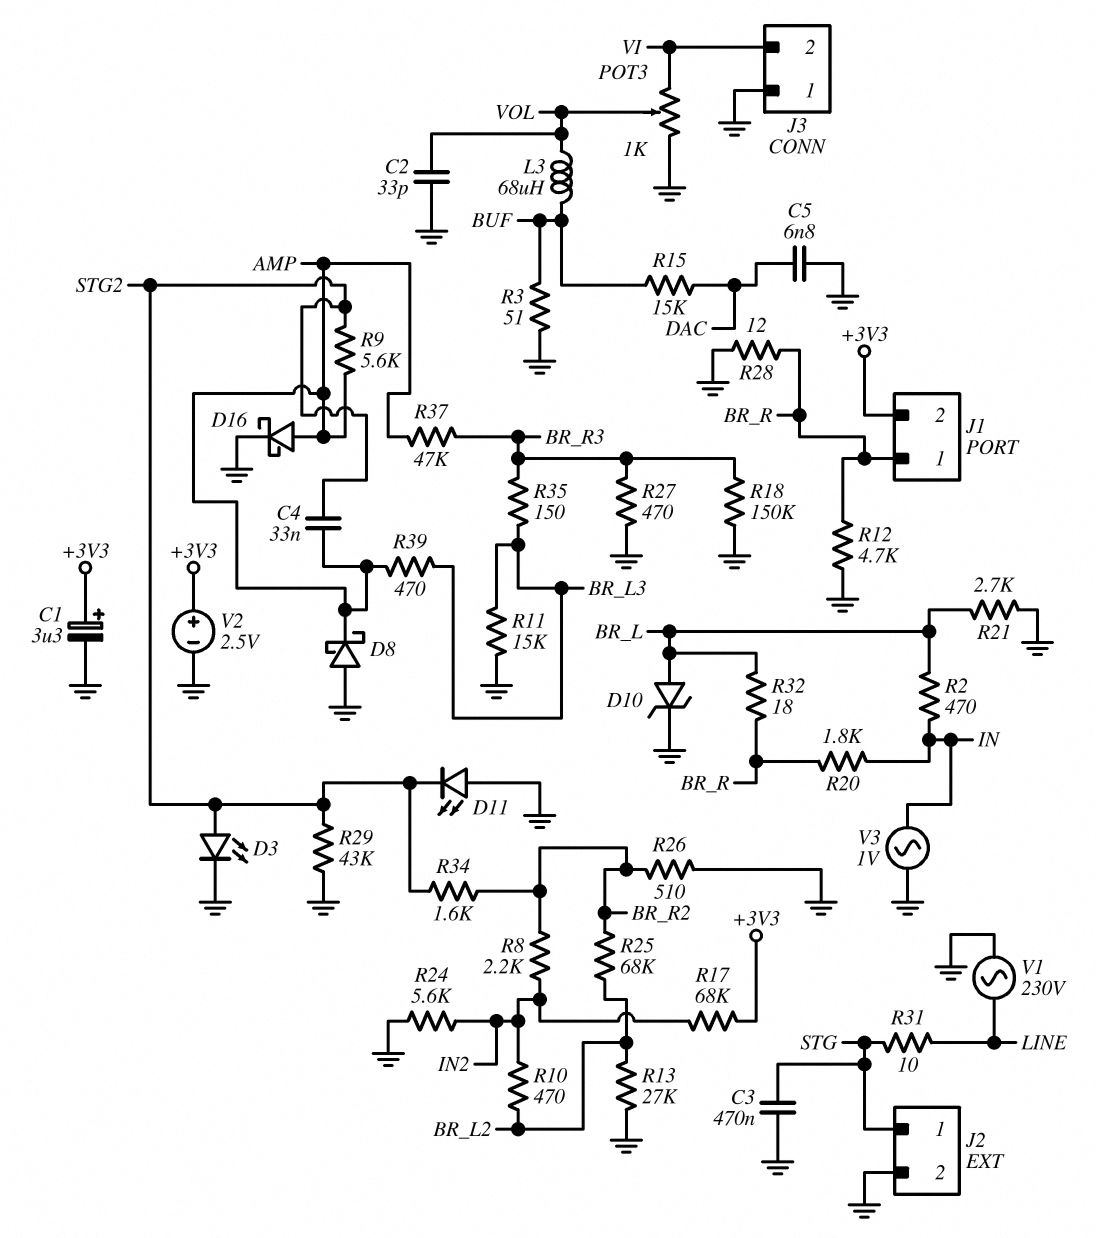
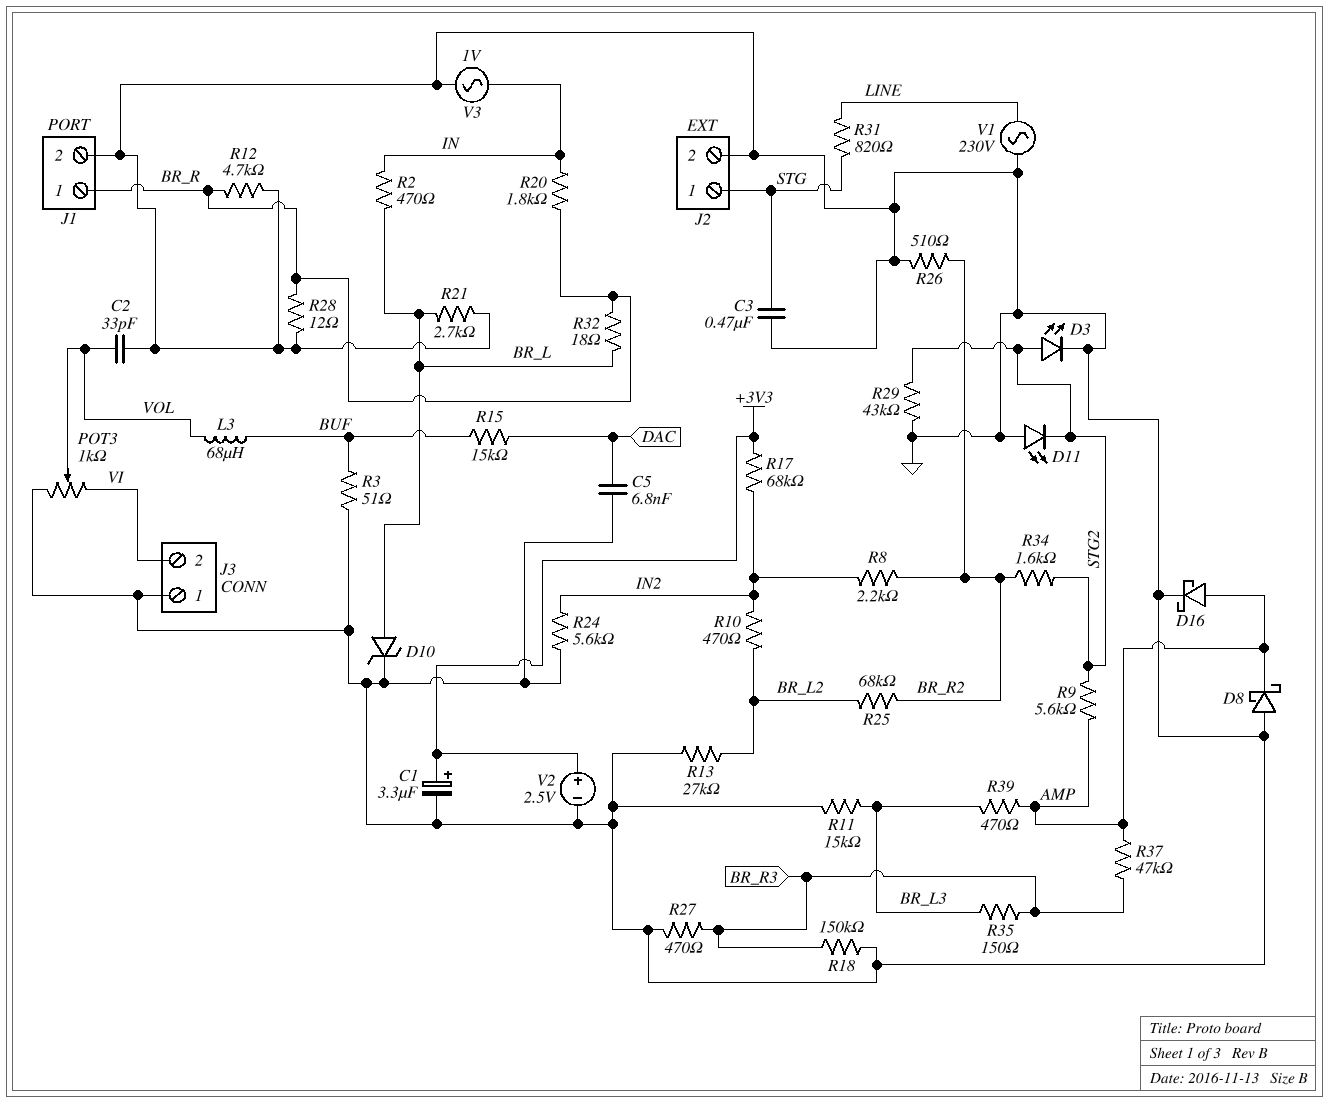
C4: 33nF (AMP, STG2) -> none
J1 pin 2: +3V3 -> GND
R31: 10 (LINE, STG) -> 820 (LINE, STG)

